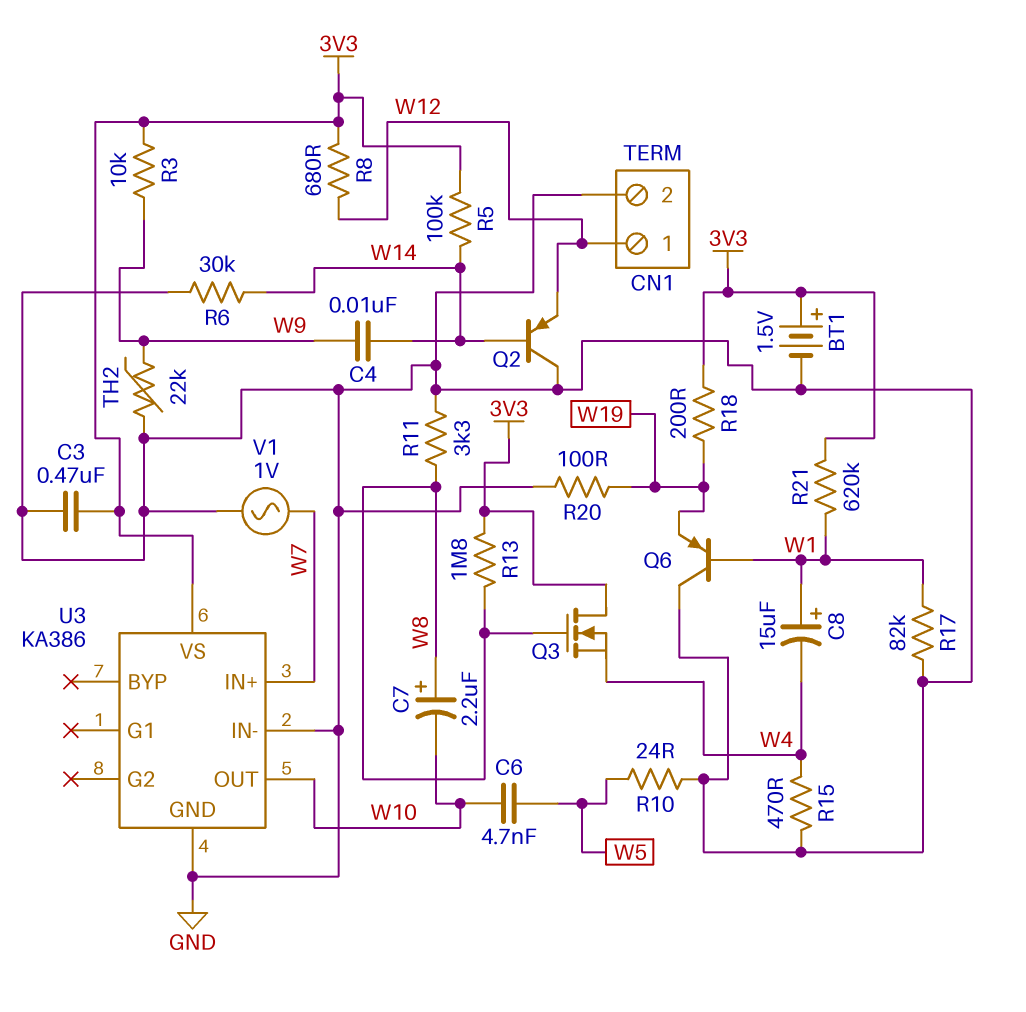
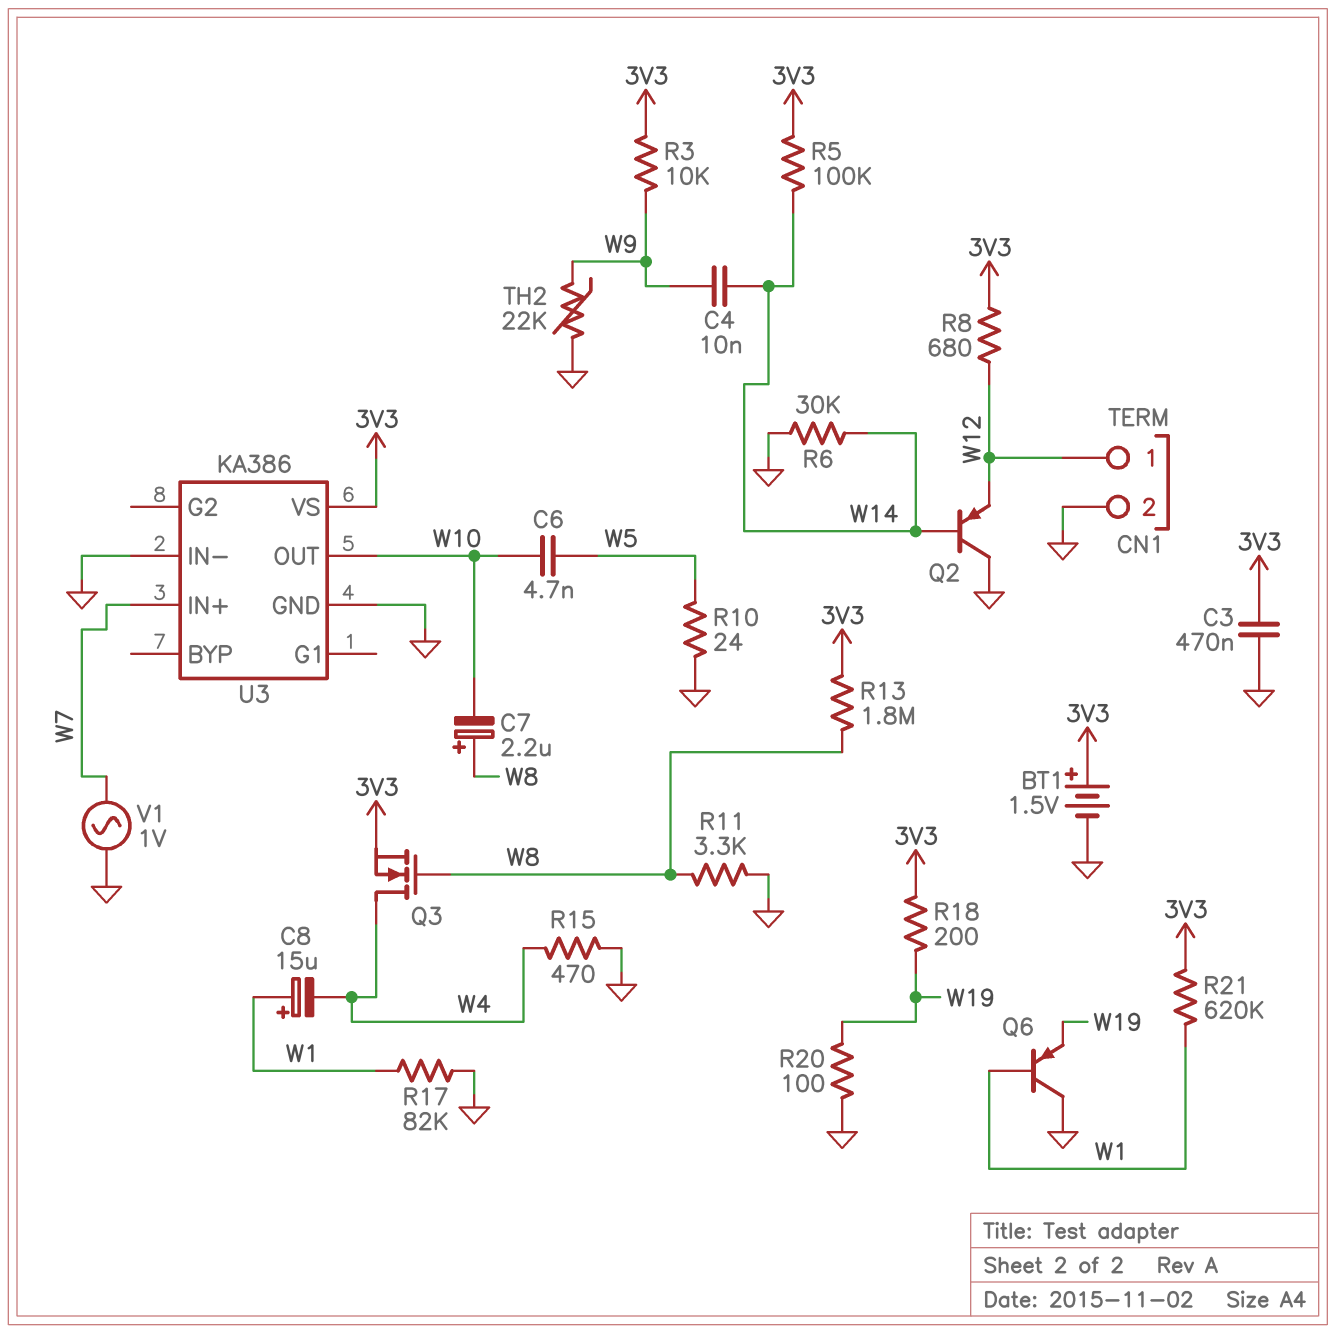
Q3: NMOS (G W8, D 3V3, S W4) -> NMOS (G W8, D W4, S 3V3)

